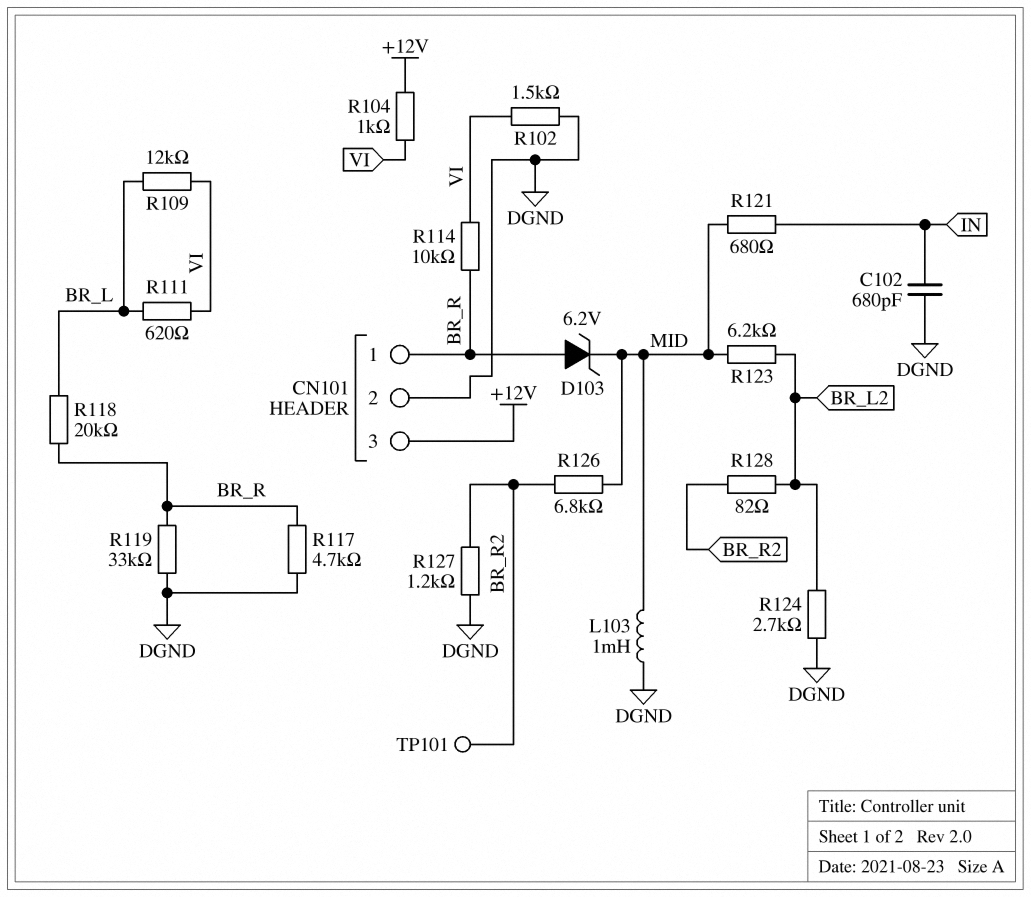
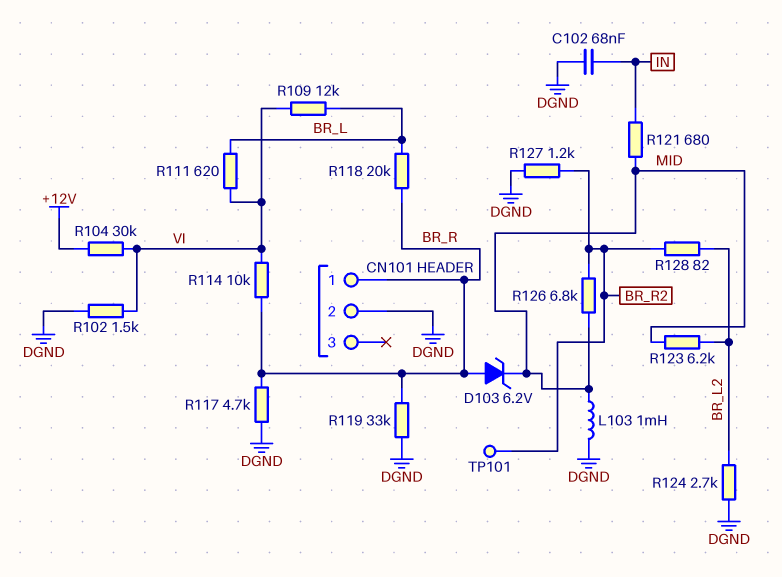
C102: 680pF (DGND, IN) -> 68nF (DGND, IN)
CN101 pin 3: +12V -> none
R104: 1k (+12V, VI) -> 30k (+12V, VI)

